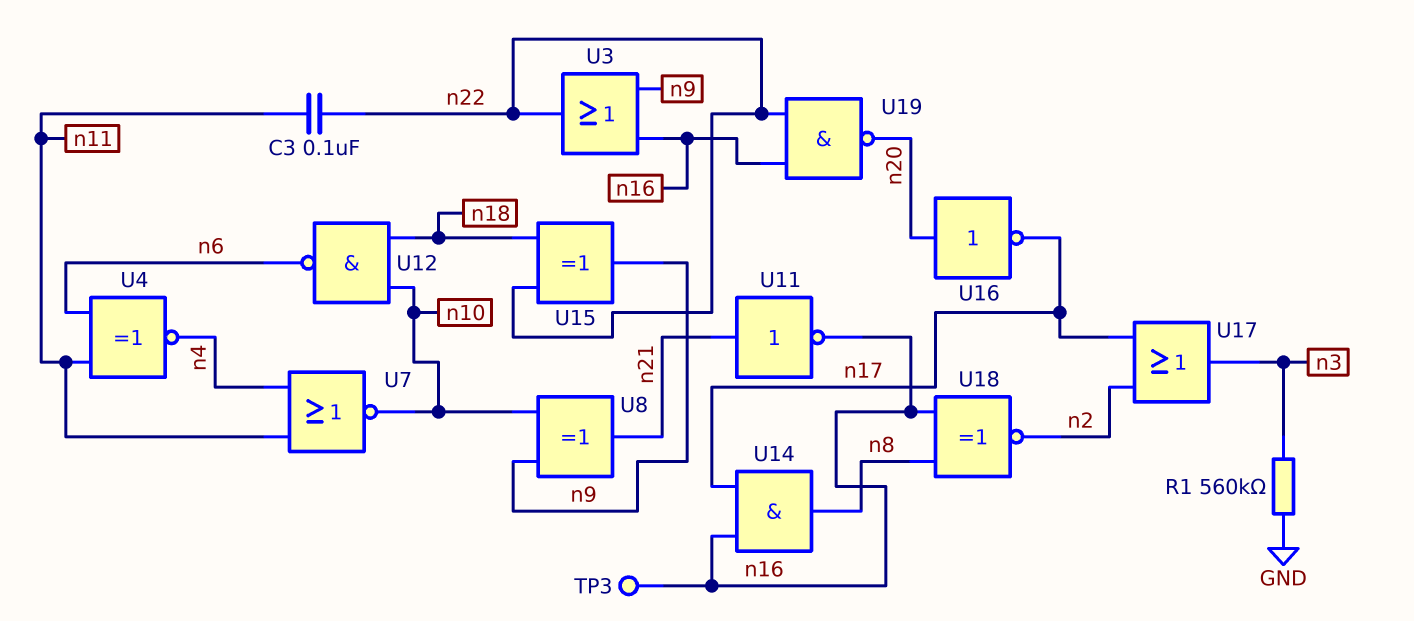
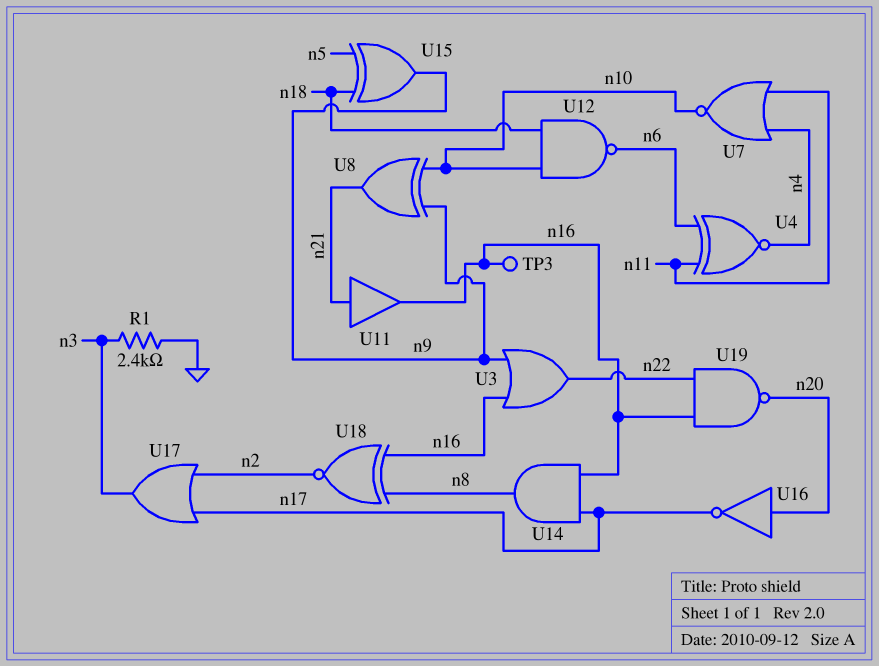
C3: 100nF (n11, n22) -> none
R1: 560k (GND, n3) -> 2.4k (GND, n3)
U11: NOT (in n21, out n16) -> buffer (in n21, out n16)
U15: XOR (in n18, in n22, out n9) -> XOR (in n5, in n18, out n9)

